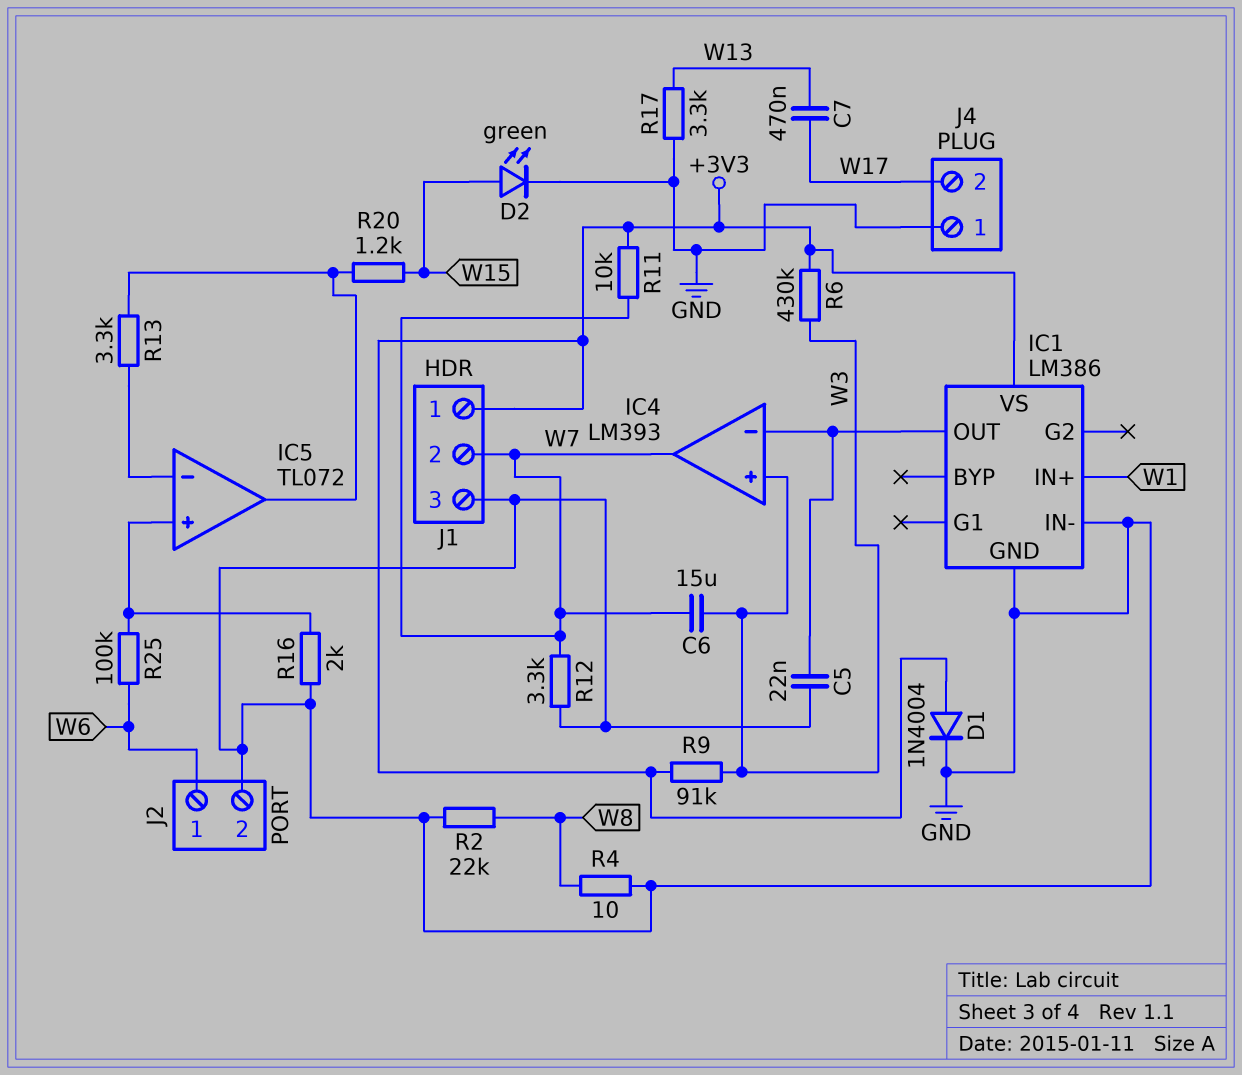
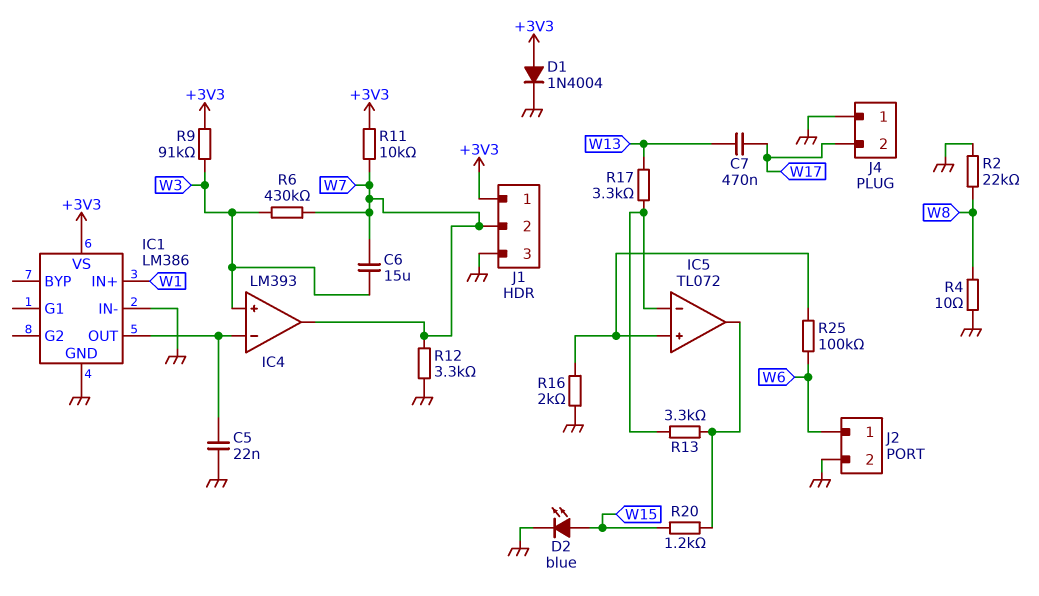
D2: LED green (A W15, K GND) -> LED blue (A W15, K GND)
R6: 430k (+3V3, W3) -> 430k (W3, W7)
R17: 3.3k (GND, W13) -> 3.3k (IC5/in-, W13)

